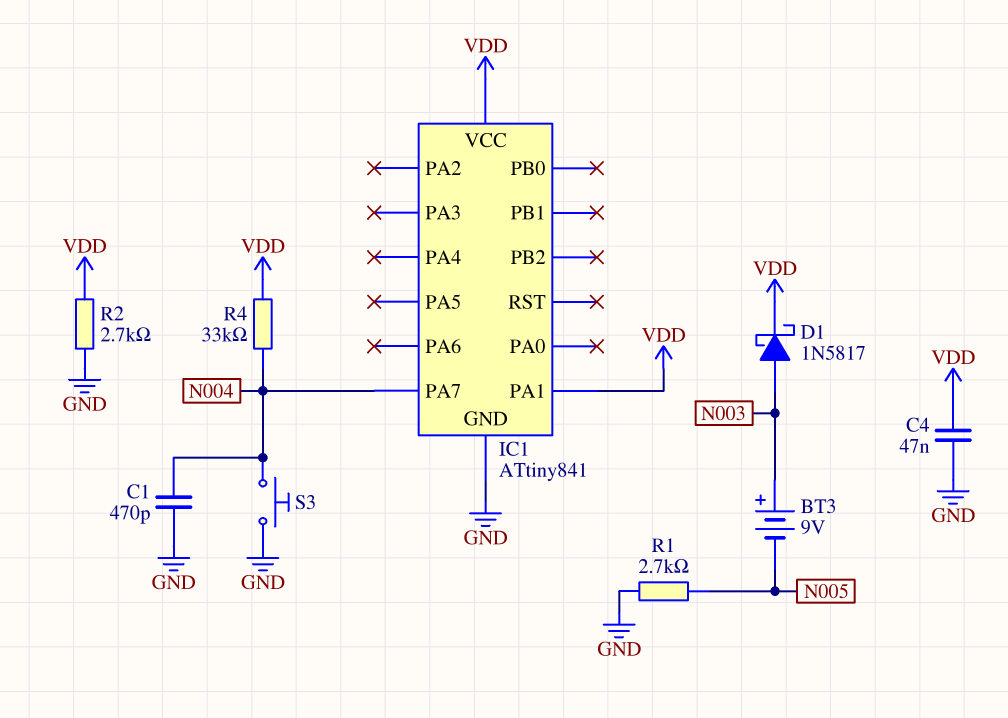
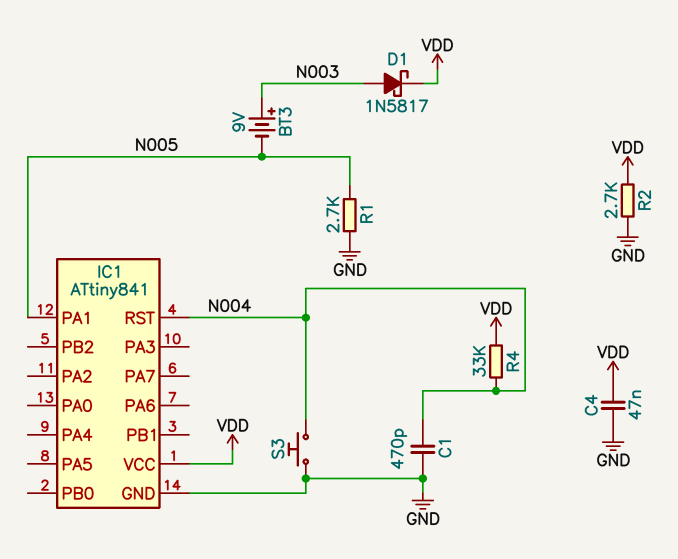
IC1 pin PA1: VDD -> N005
IC1 pin PA7: N004 -> none
IC1 pin RST: none -> N004

